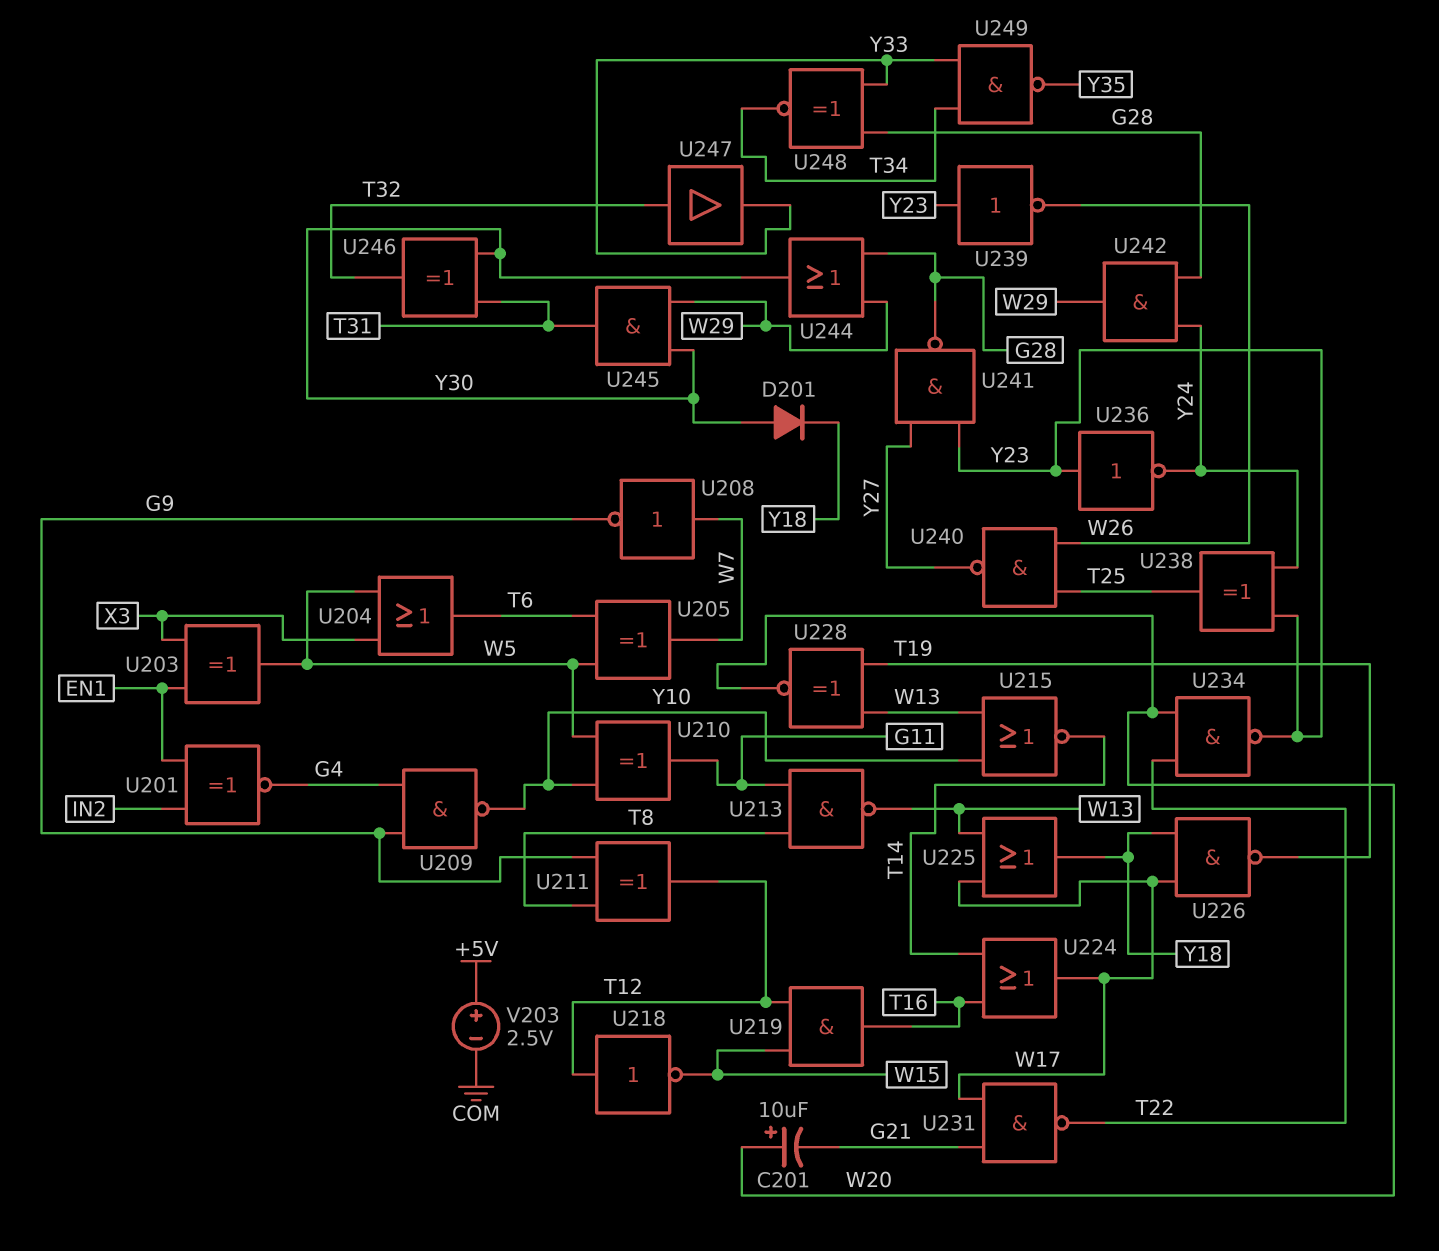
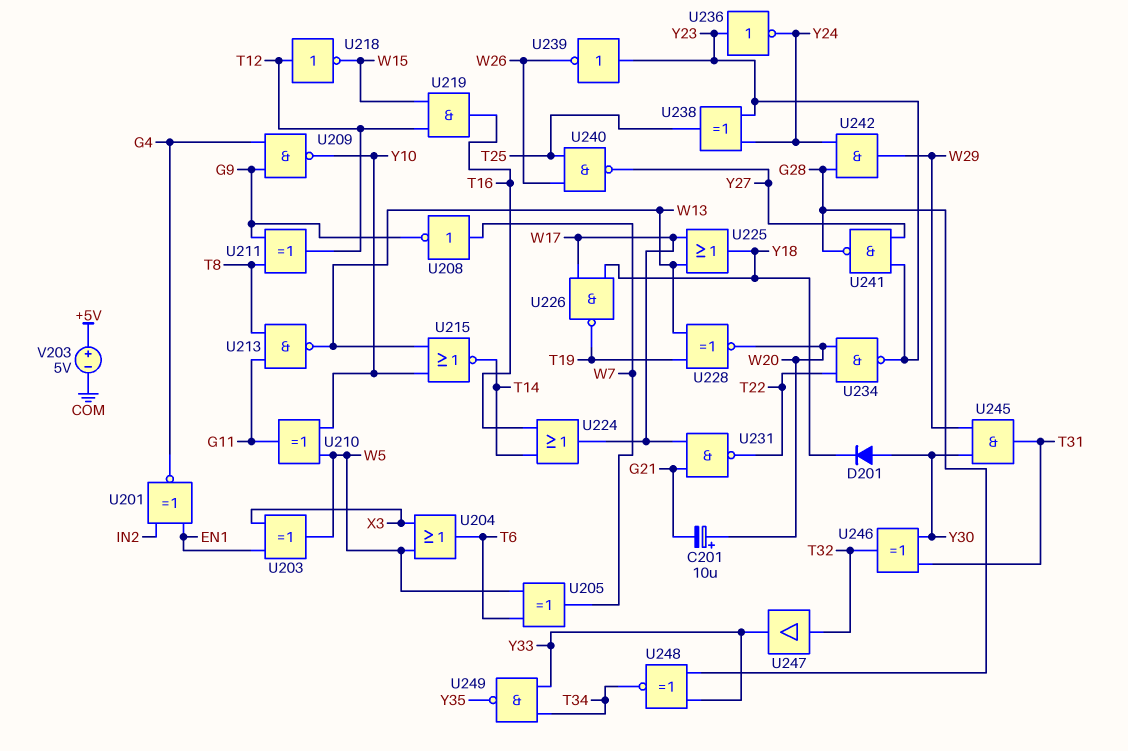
U244: OR (in G28, in W29, out Y30) -> none
V203: 2.5V (plus +5V, minus COM) -> 5V (plus +5V, minus COM)

